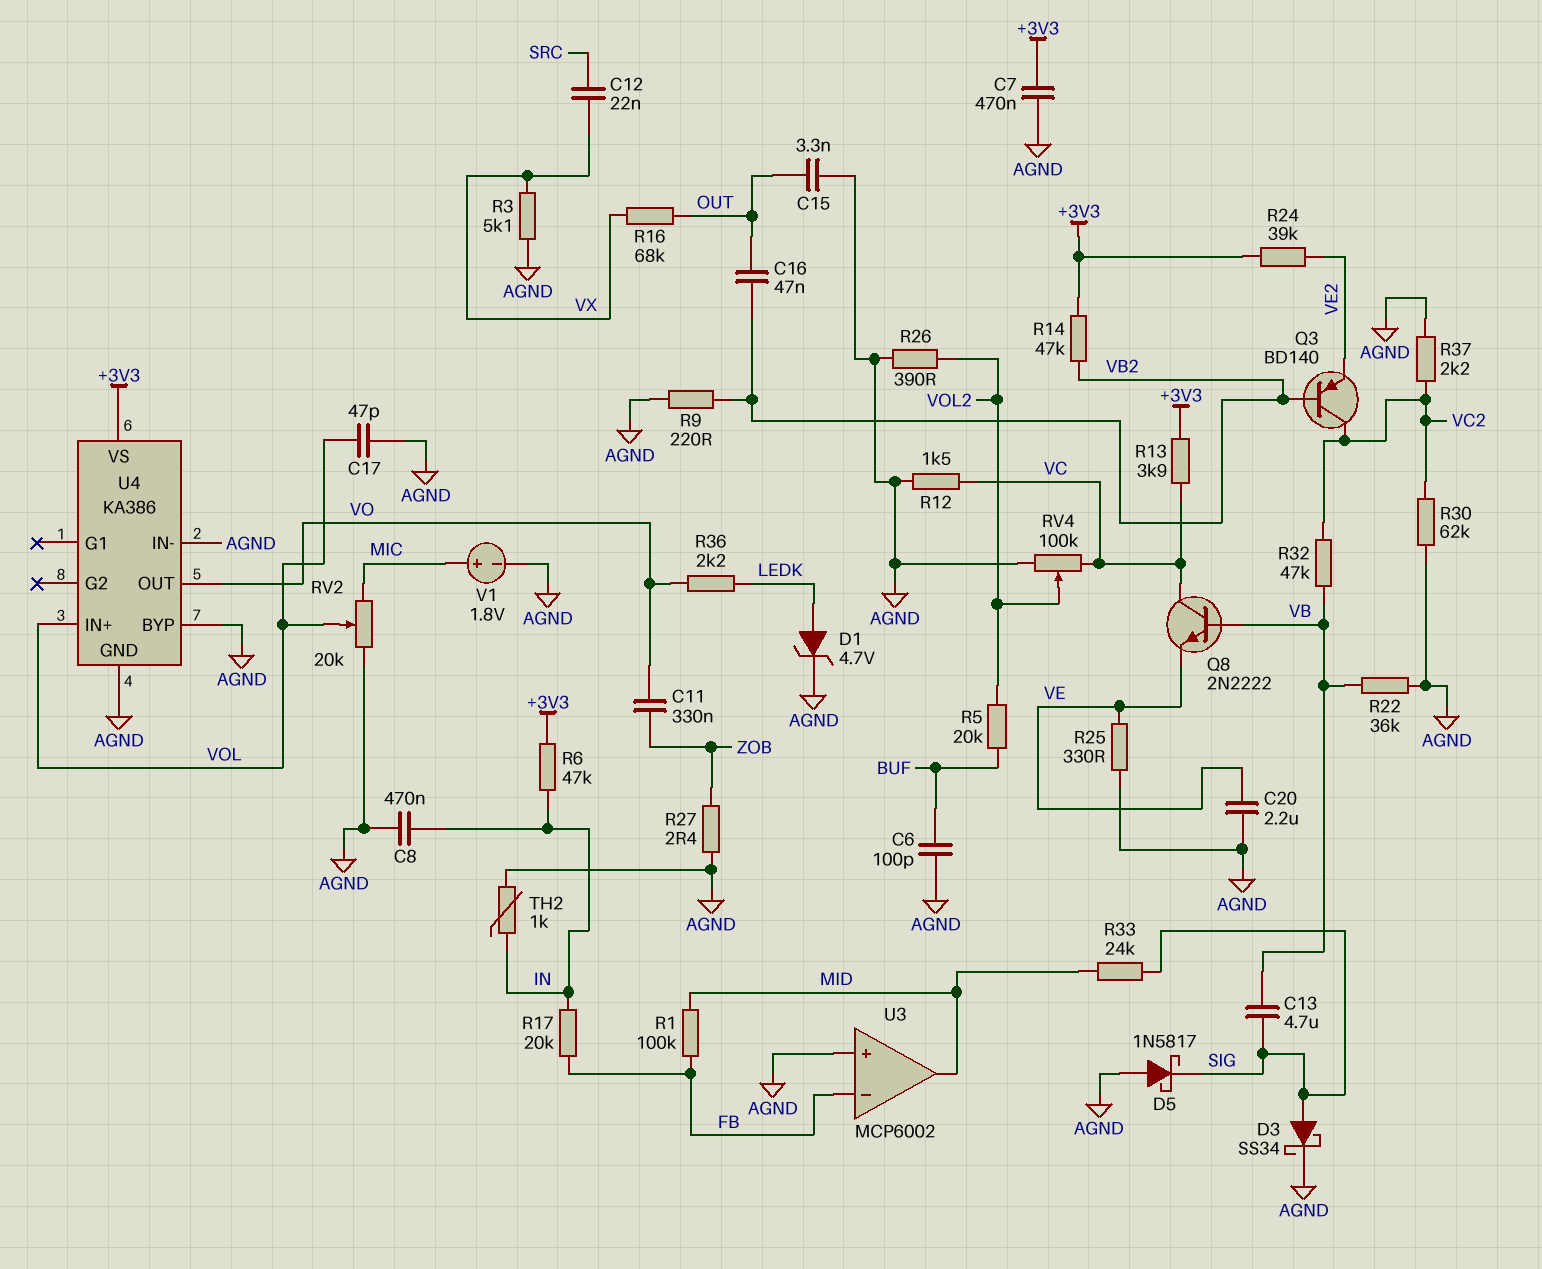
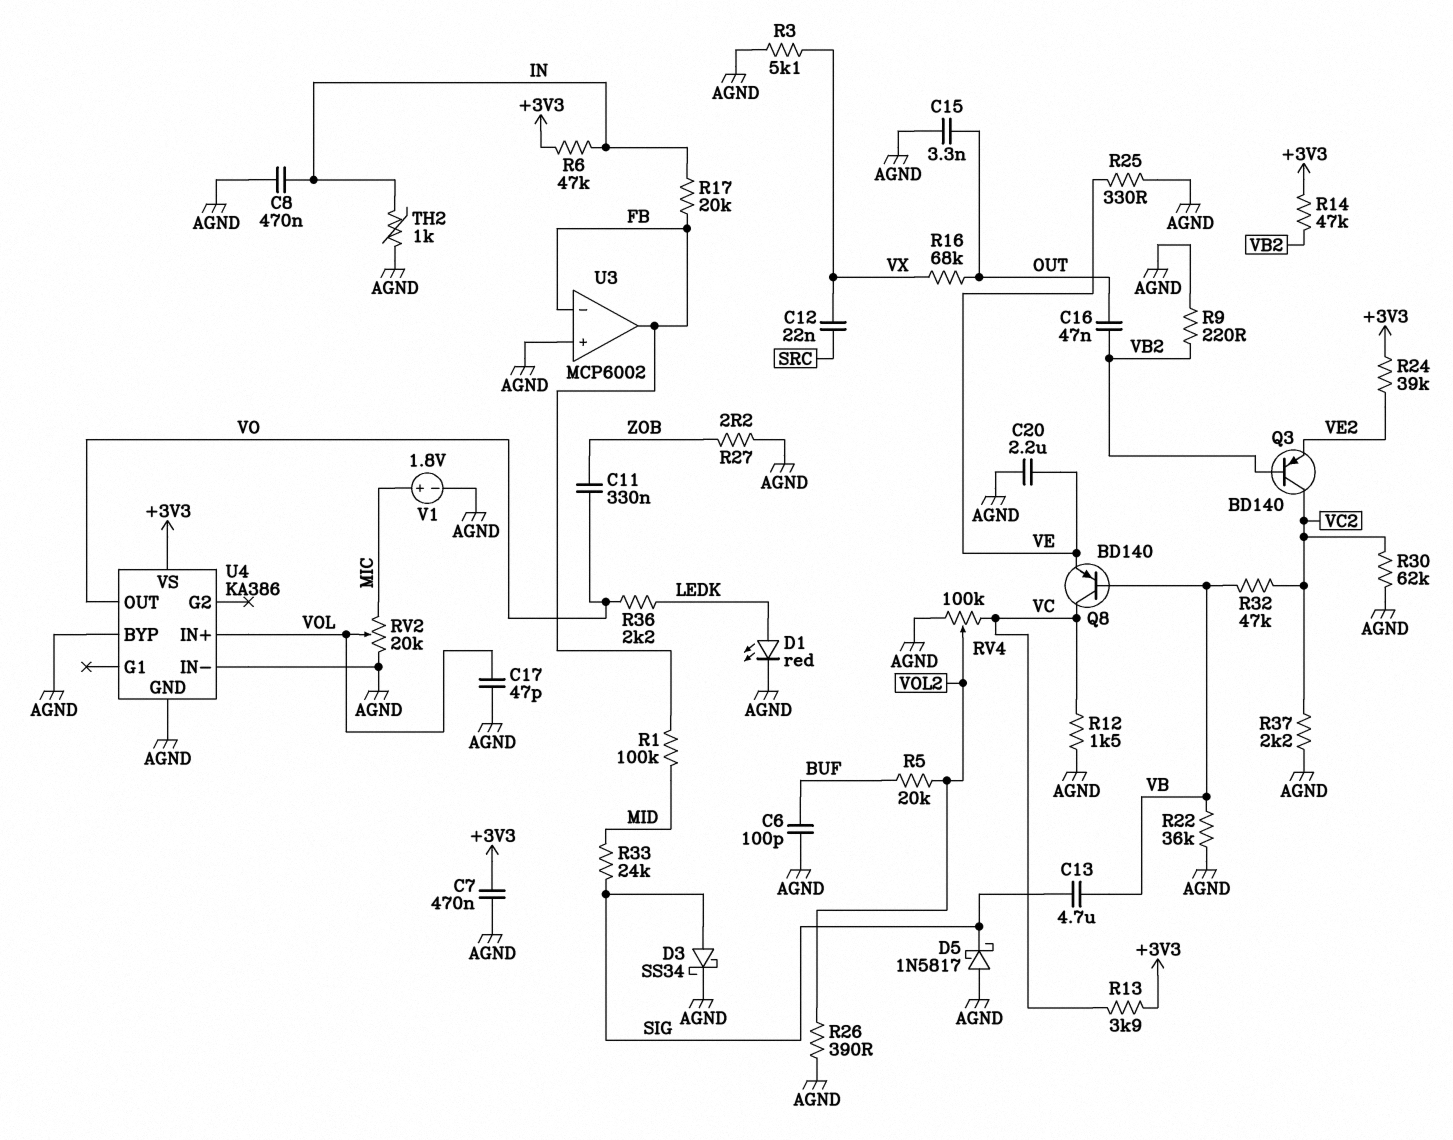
D1: zener 4.7V (A LEDK, K AGND) -> LED red (A LEDK, K AGND)
Q8: NPN 2N2222 (B VB, C VC, E VE) -> PNP BD140 (B VB, C VC, E VE)
R27: 2.4 (AGND, ZOB) -> 2.2 (AGND, ZOB)
U3 pin out: MID -> FB

